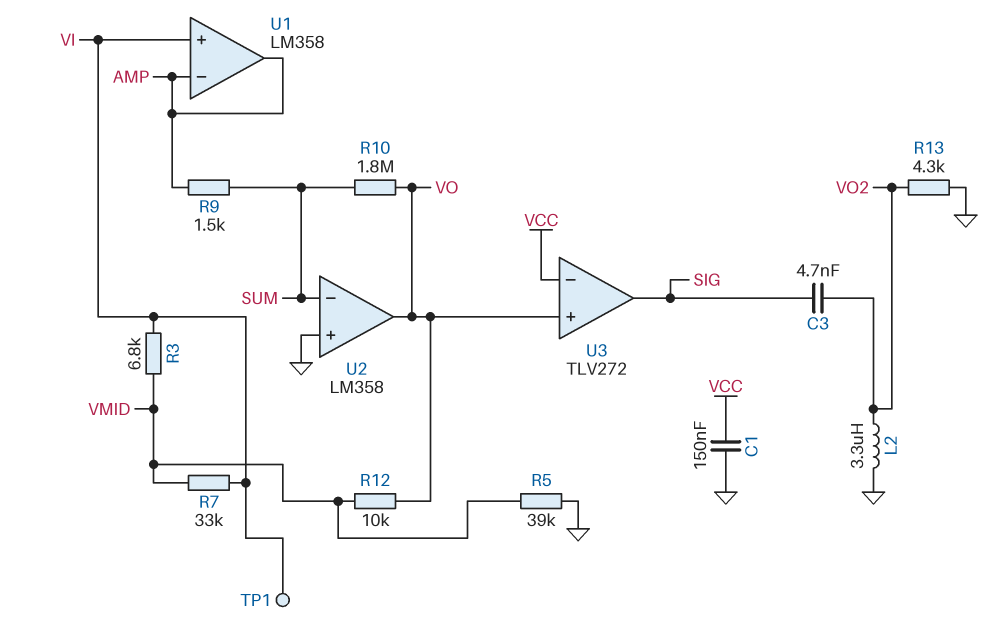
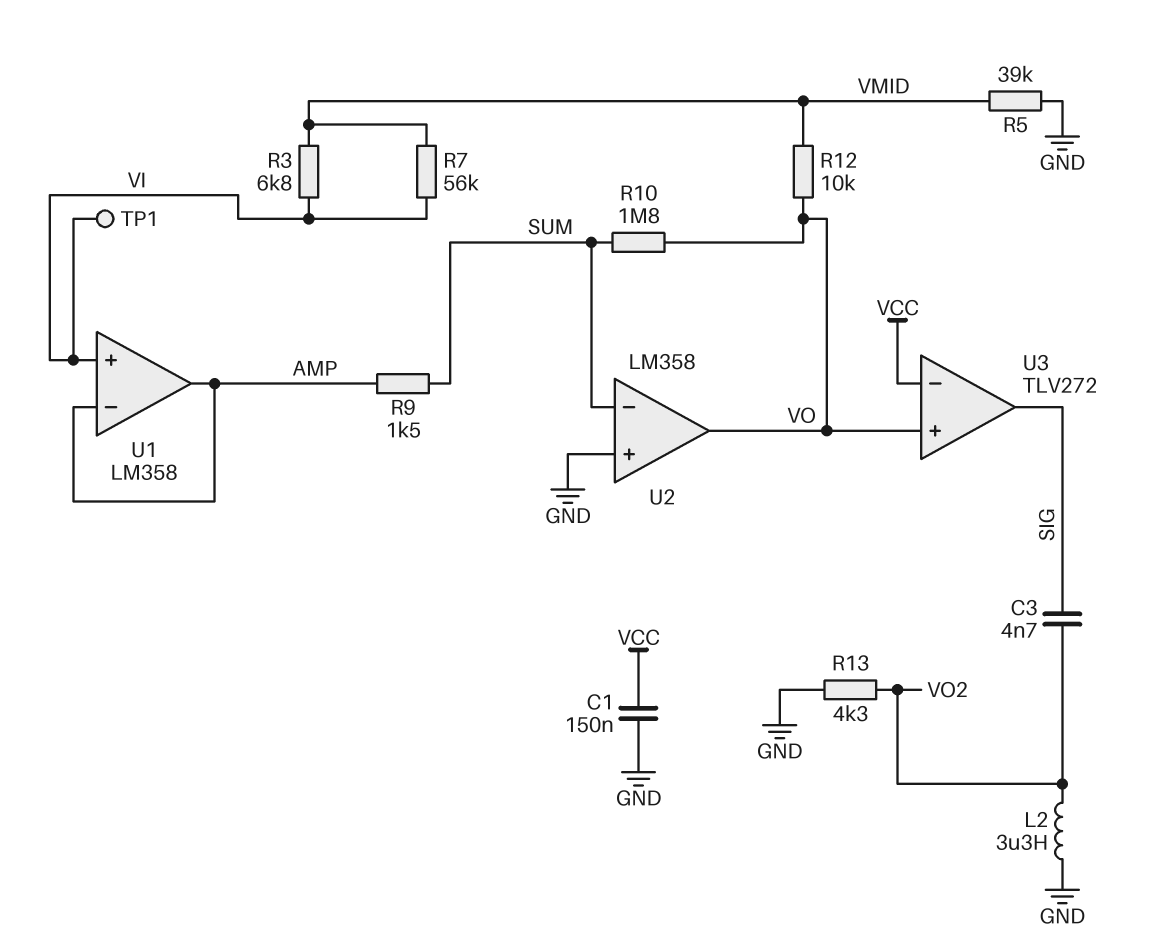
R7: 33k (VI, VMID) -> 56k (VI, VMID)

